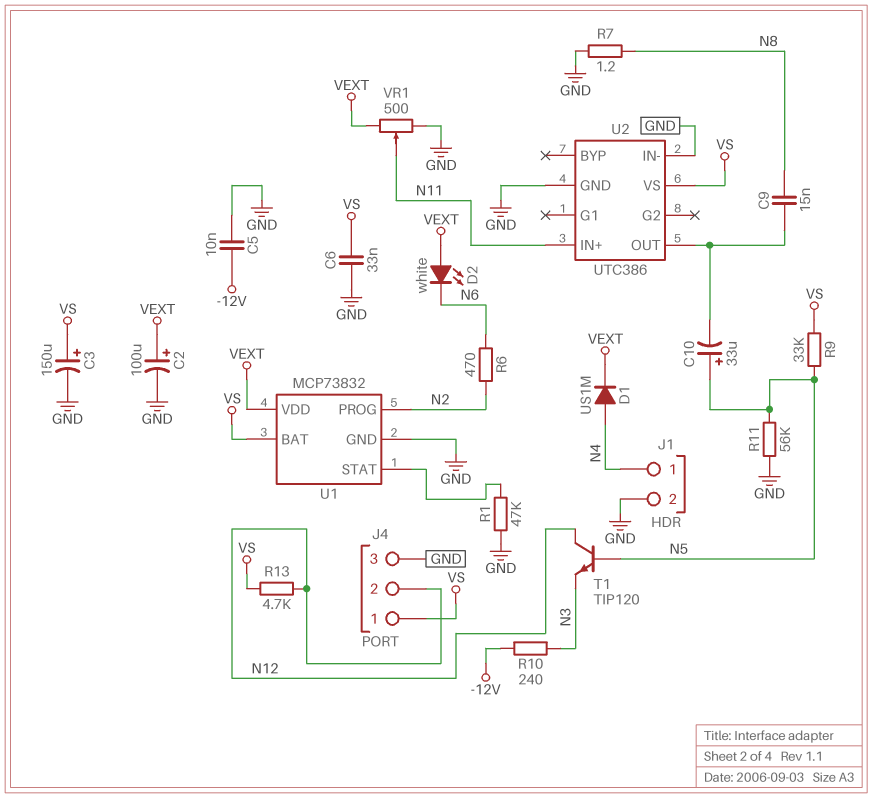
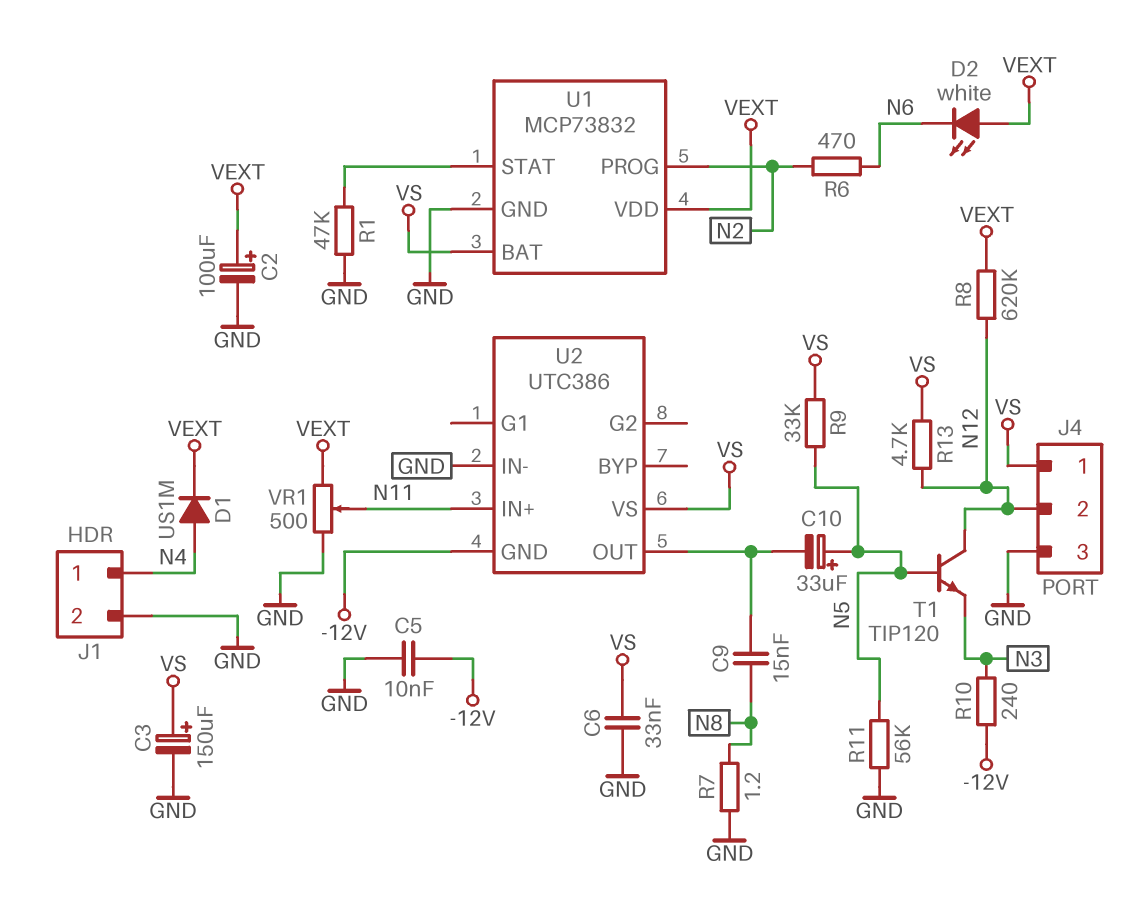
R8: none -> 620k (N12, VEXT)
U2 pin GND: GND -> -12V

